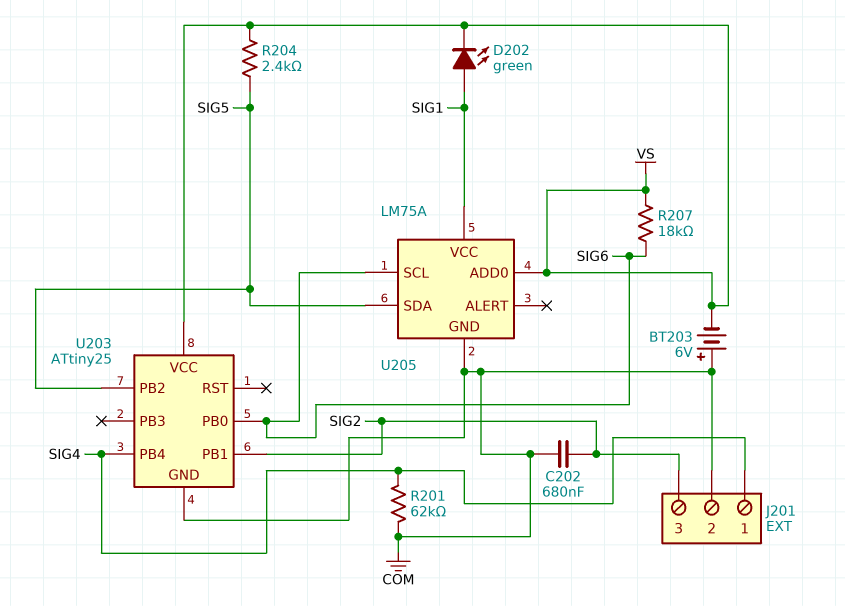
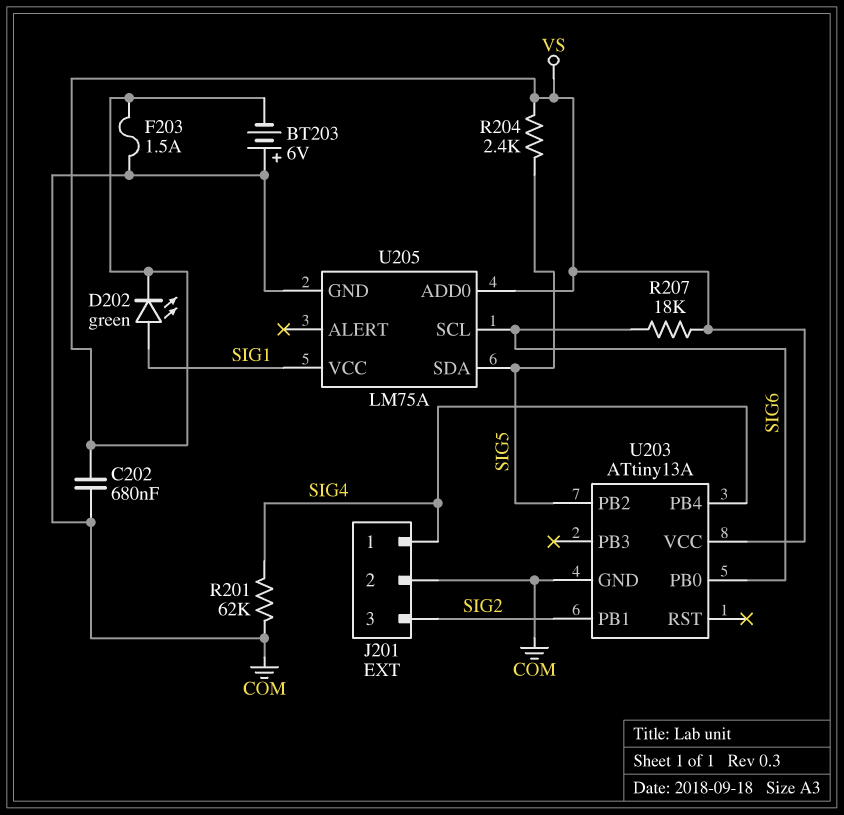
C202: 680nF (COM, SIG2) -> 680nF (COM, VS)
F203: none -> 1.5A (COM, VS)
U203: ATtiny25 -> ATtiny13A

